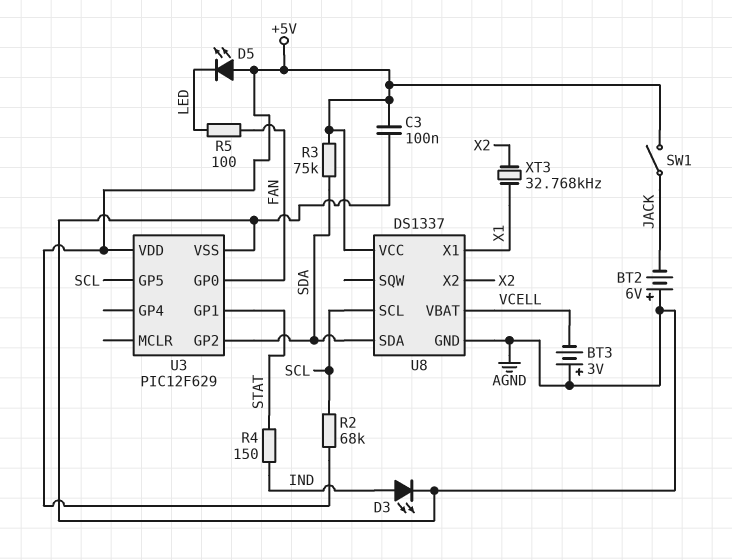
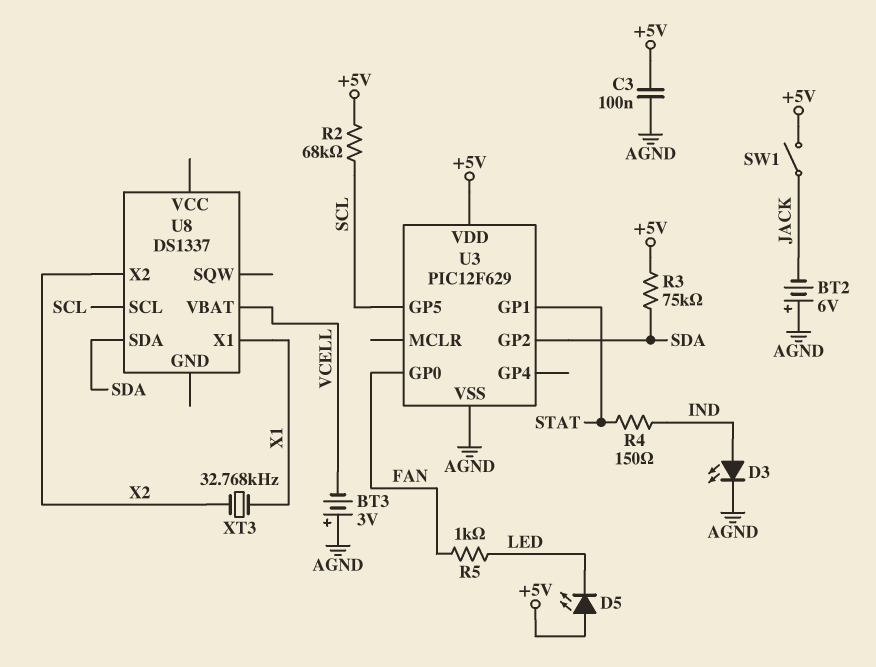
R5: 100 (FAN, LED) -> 1k (FAN, LED)
U8 pin GND: AGND -> none
U8 pin VCC: +5V -> none

